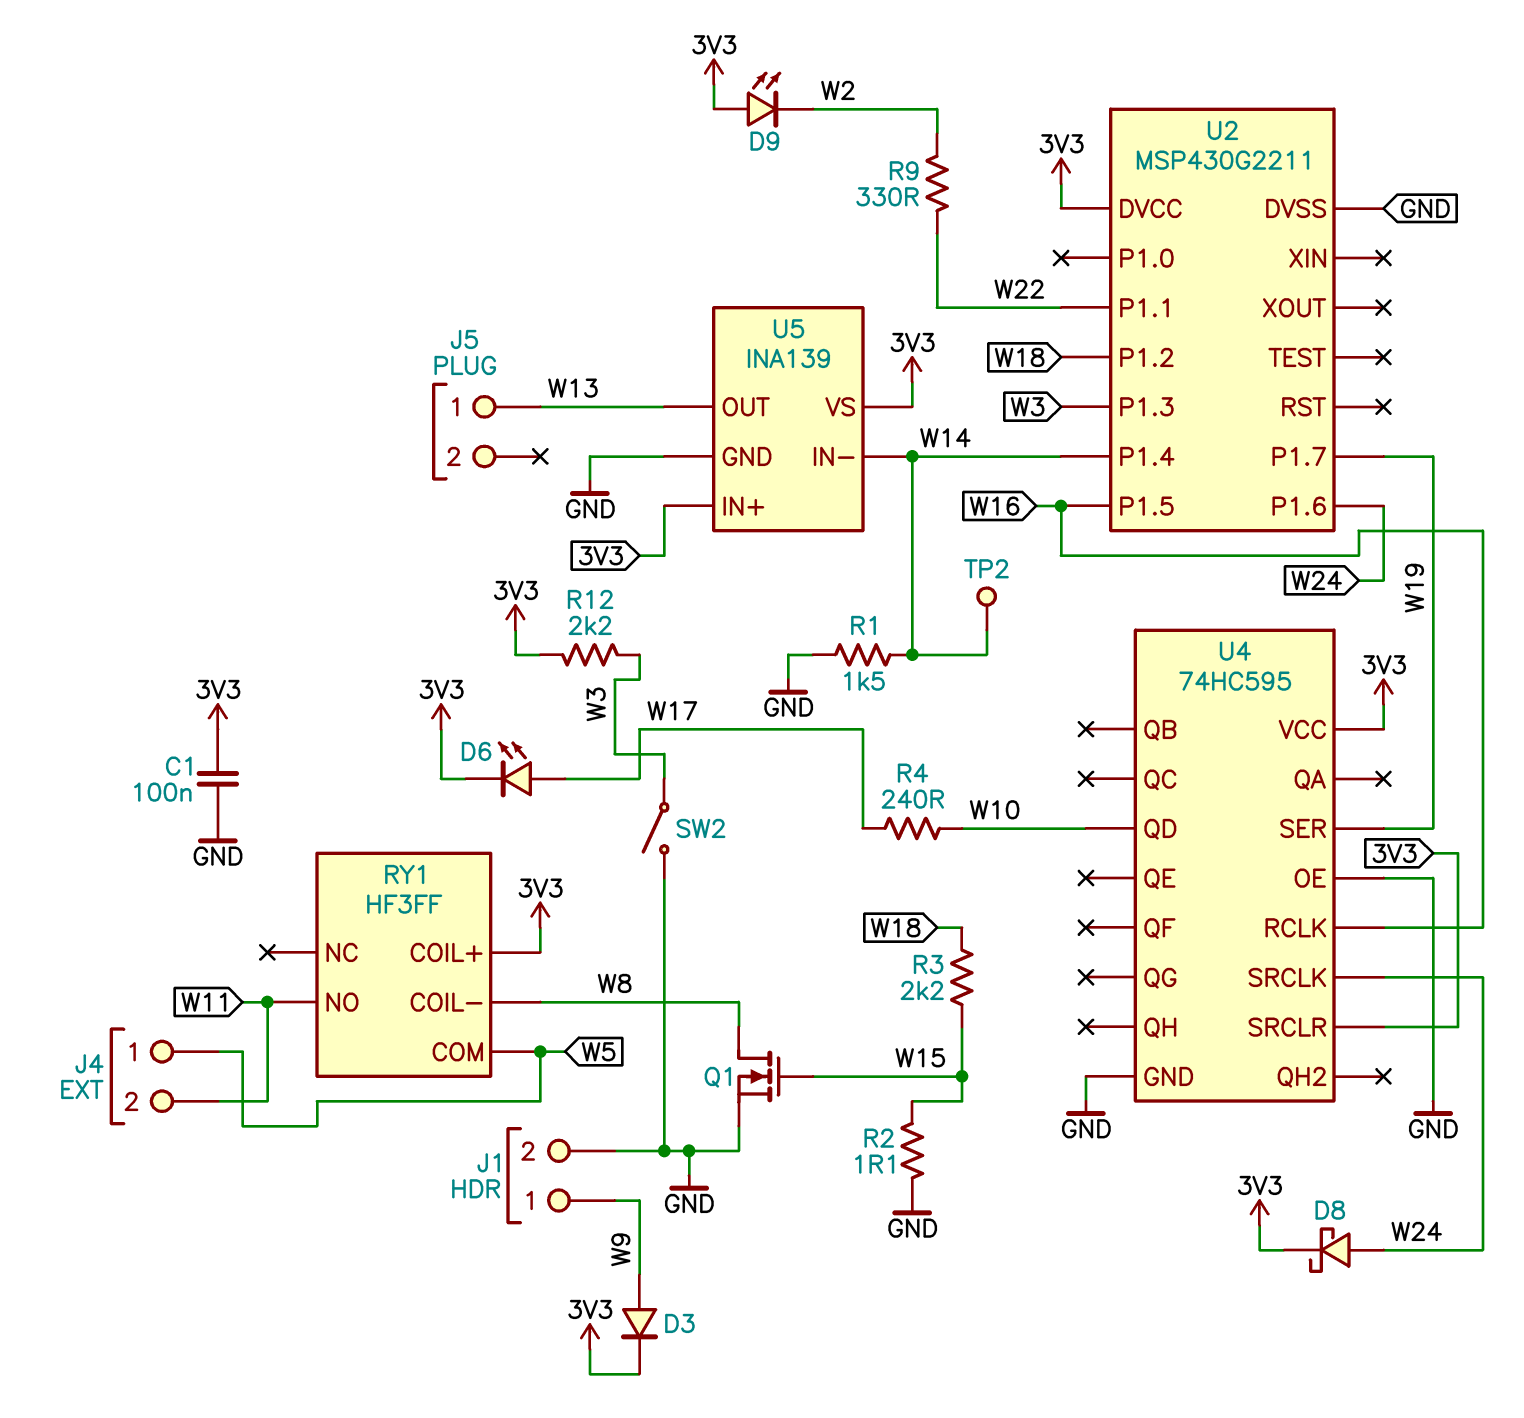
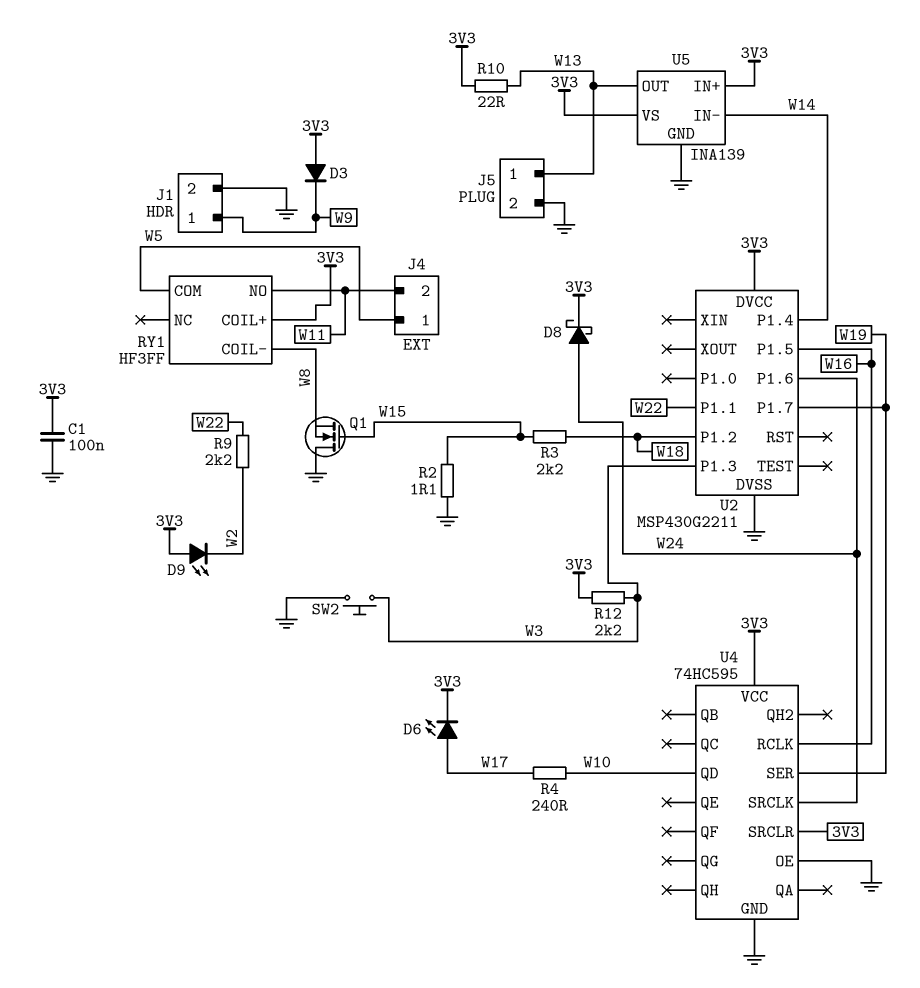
D3: diode (A W9, K 3V3) -> diode (A 3V3, K W9)
J5 pin 2: none -> GND
Q1: NMOS (G W15, D W8, S GND) -> NMOS (G W15, D GND, S W8)
R1: 1.5k (GND, W14) -> none
R9: 330 (W2, W22) -> 2.2k (W2, W22)
R10: none -> 22 (3V3, W13)
SW2: switch (GND, W3) -> button (GND, W3)
TP2: test point (W14) -> none

